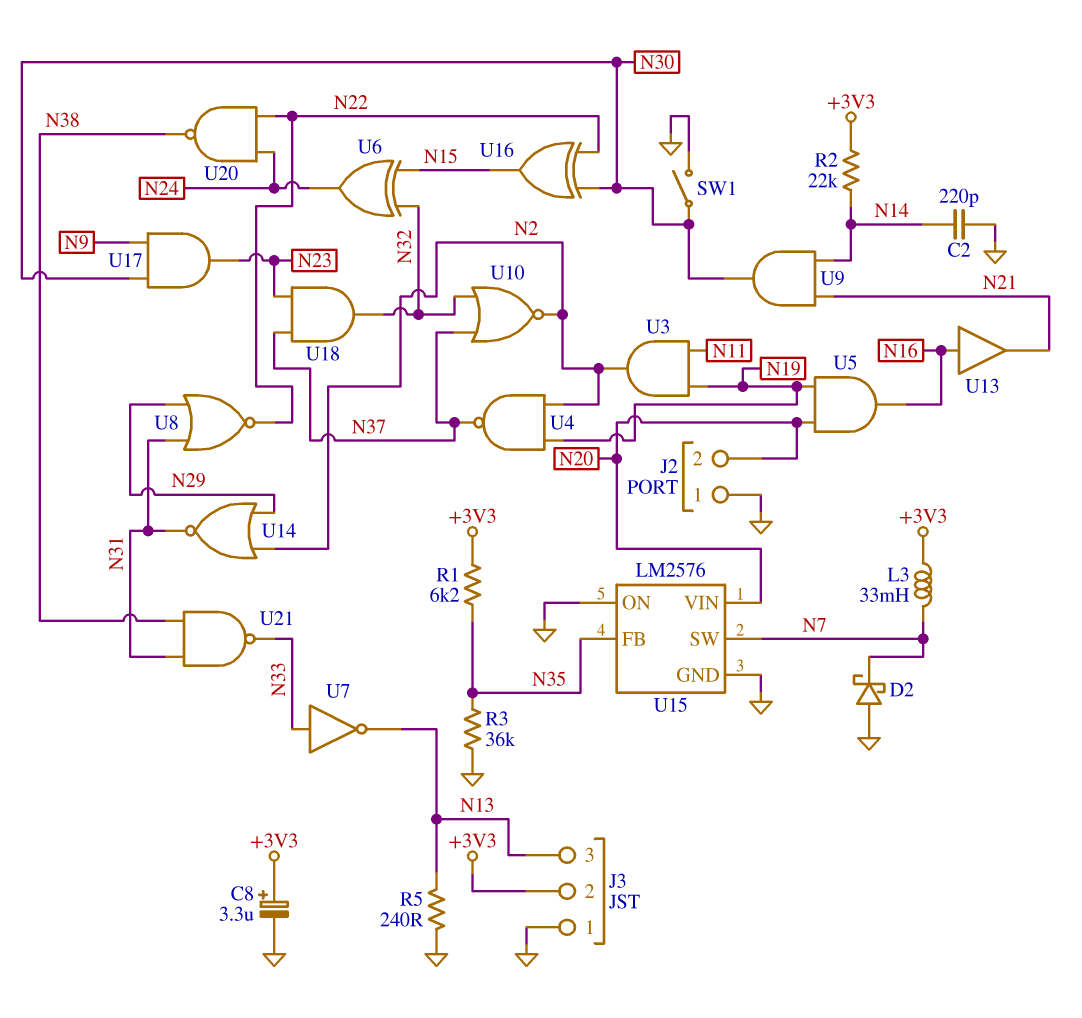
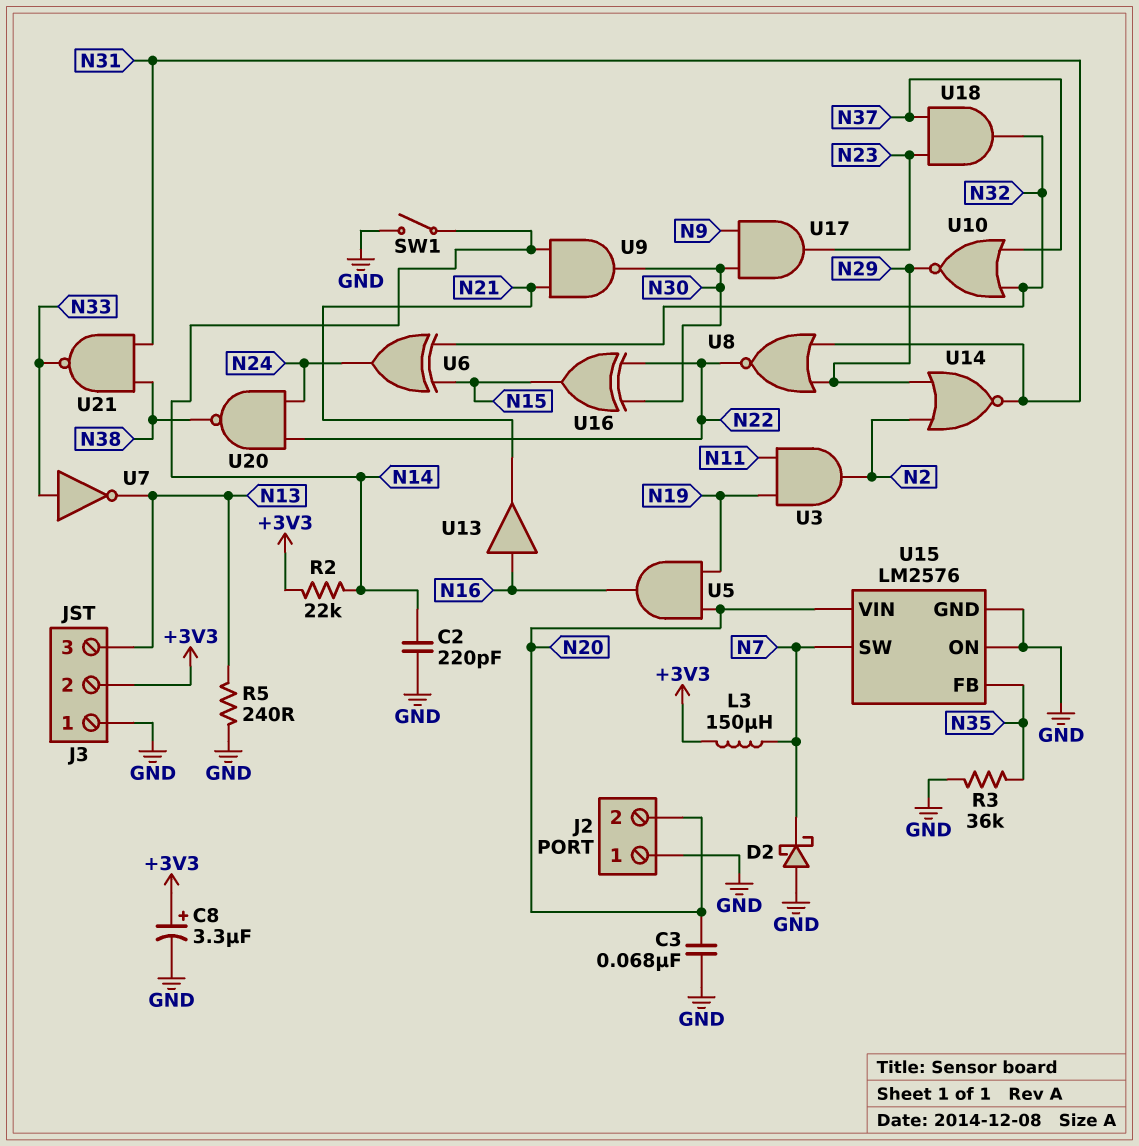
C3: none -> 68nF (GND, N20)
L3: 33mH (+3V3, N7) -> 150uH (+3V3, N7)
R1: 6.2k (+3V3, N35) -> none
SW1: switch (GND, N30) -> switch (GND, N14)
U4: NAND (in N2, in N19, out N37) -> none
U10: NOR (in N32, in N37, out N2) -> NOR (in N32, in N37, out N29)

